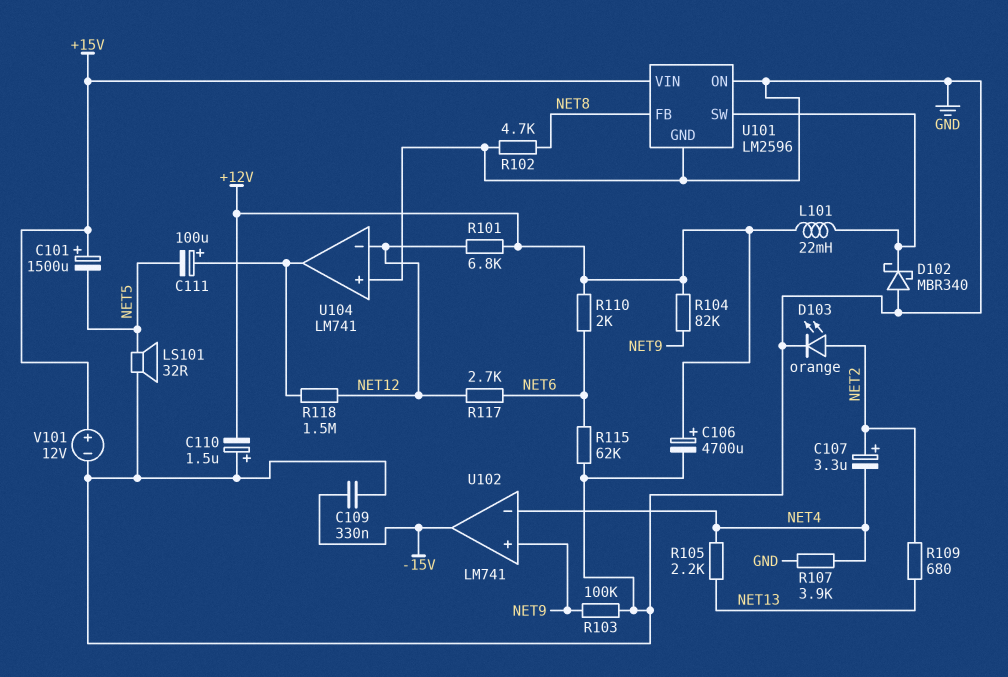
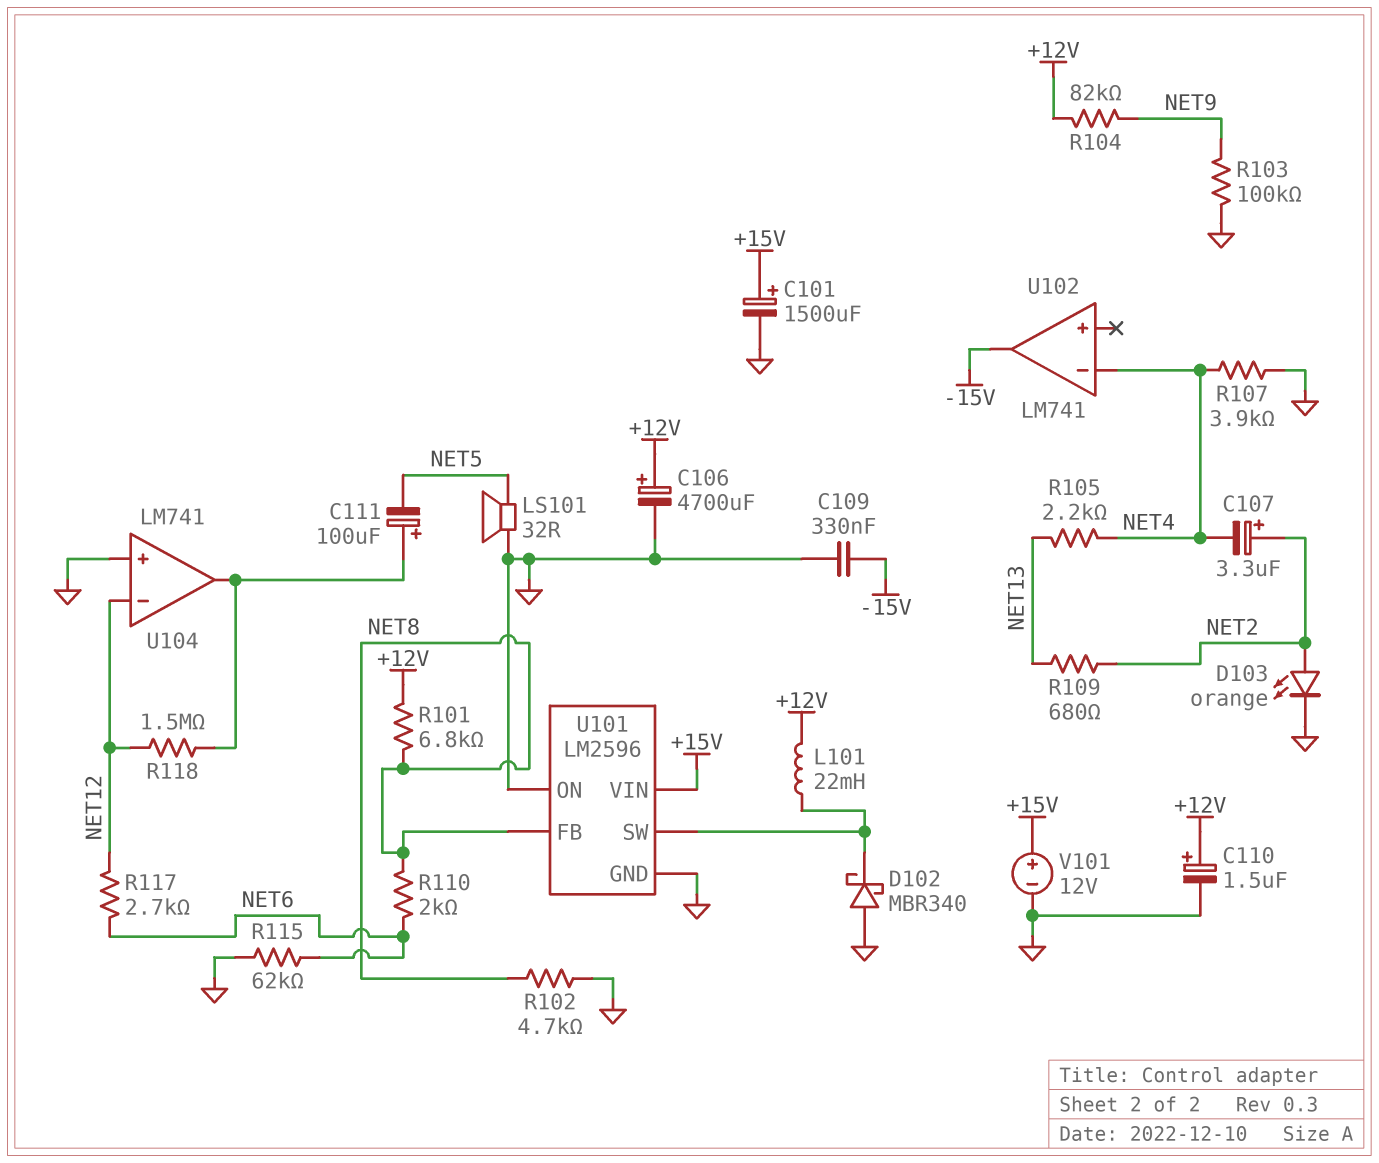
C101: 1500uF (plus +15V, minus NET5) -> 1500uF (plus +15V, minus GND)
C110: 1.5uF (plus GND, minus +12V) -> 1.5uF (plus +12V, minus GND)
R101: 6.8k (+12V, NET12) -> 6.8k (+12V, NET8)
R110: 2k (+12V, NET6) -> 2k (NET6, NET8)
U102 pin in+: NET9 -> none

